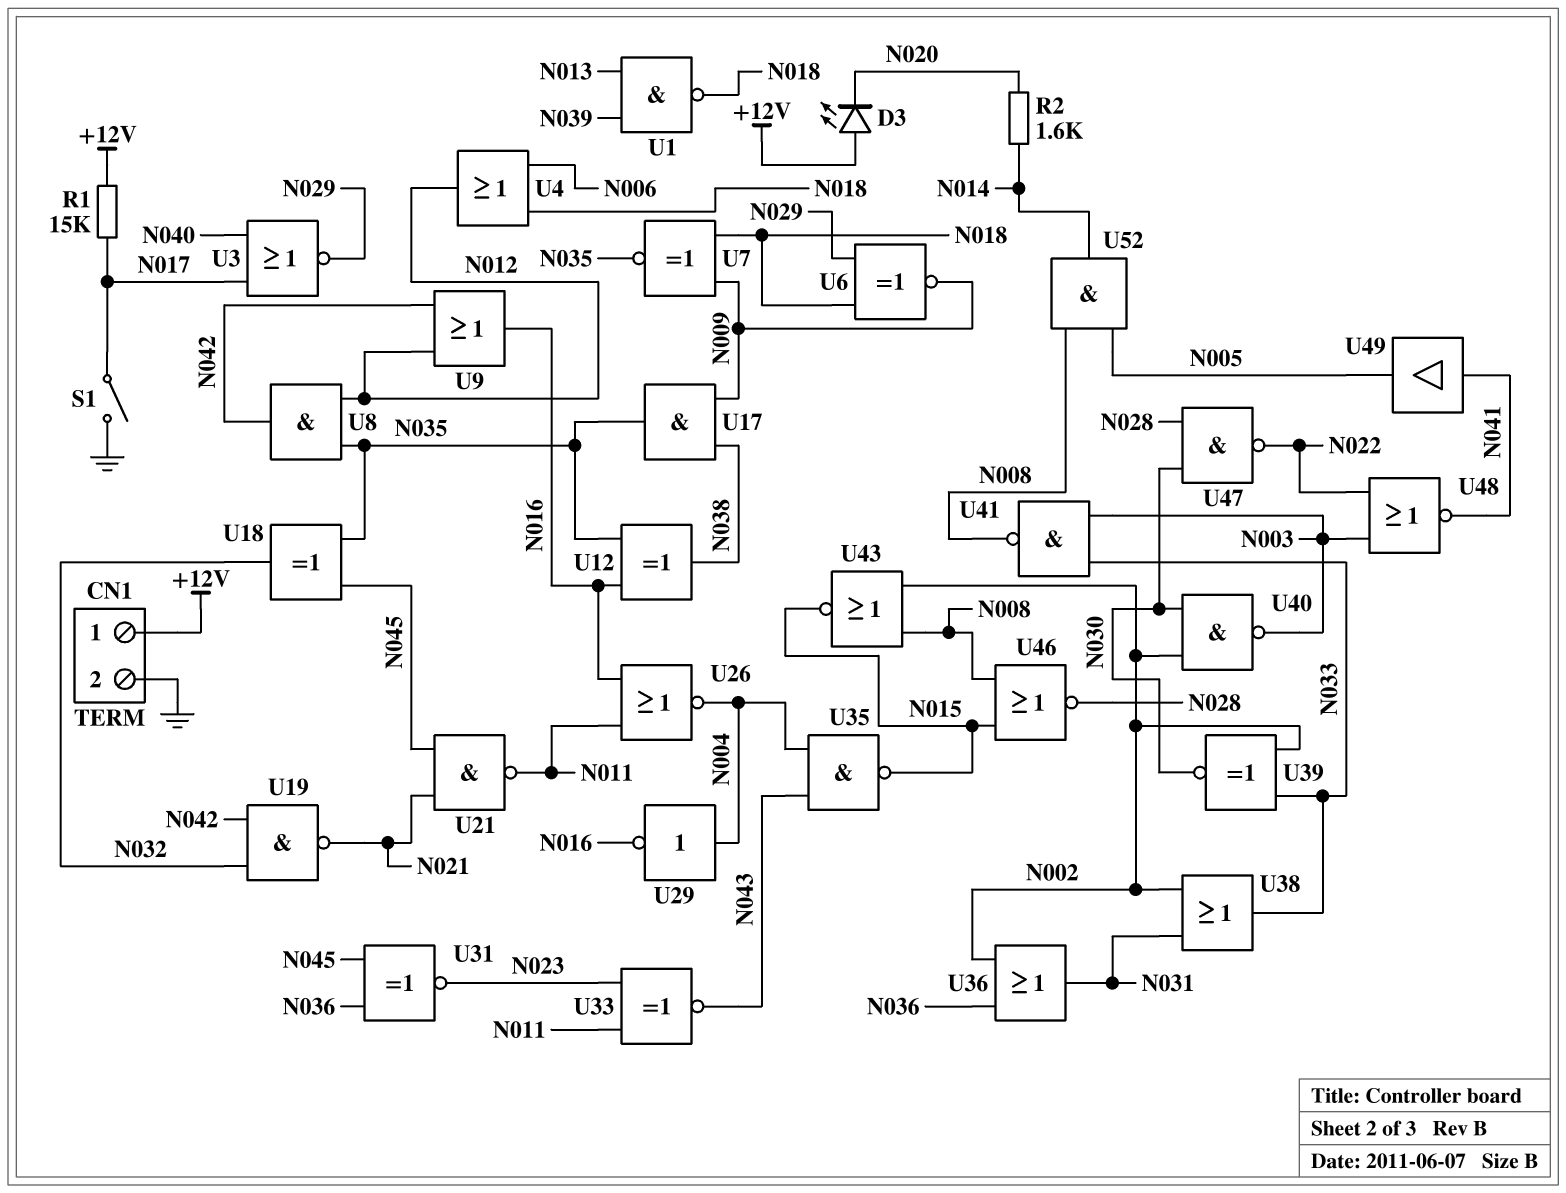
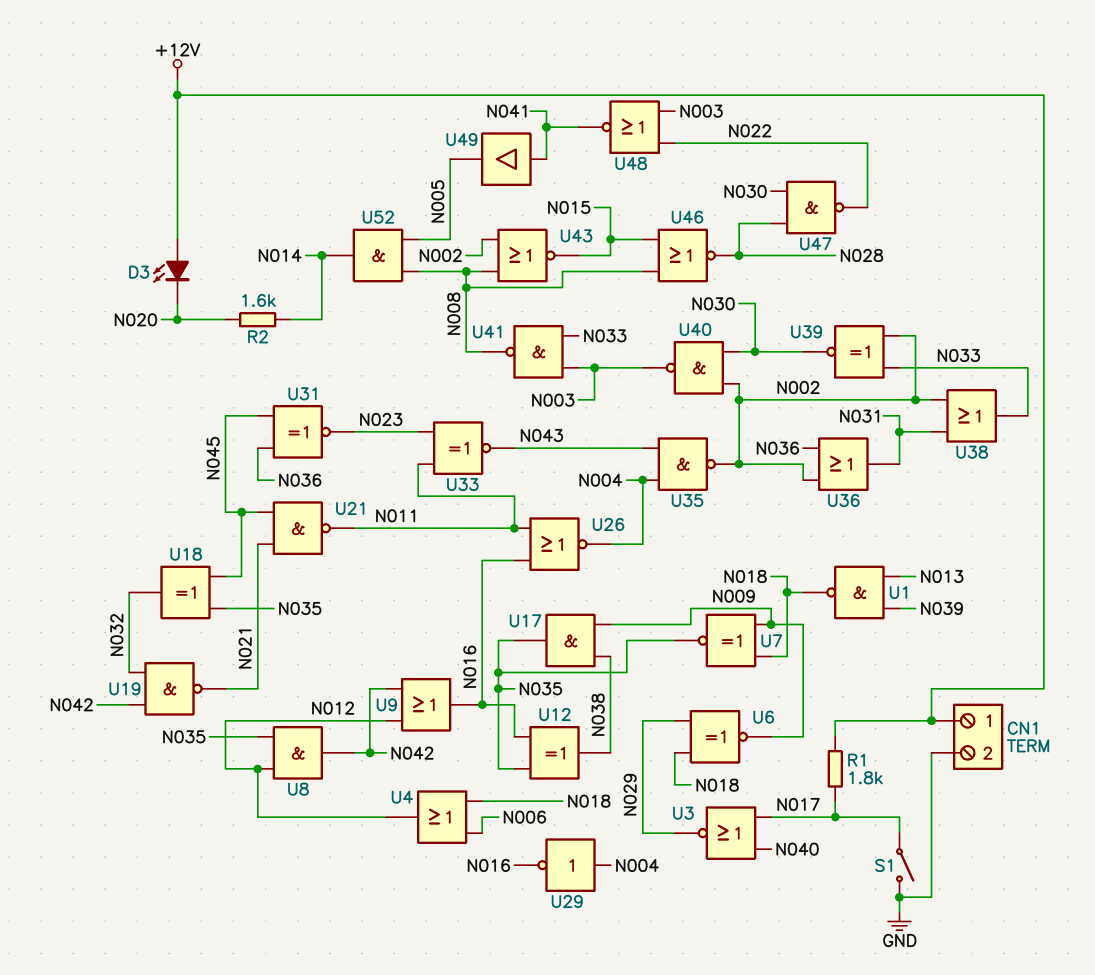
R1: 15k (+12V, N017) -> 1.8k (+12V, N017)
U35: NAND (in N004, in N043, out N015) -> NAND (in N004, in N043, out N002)

